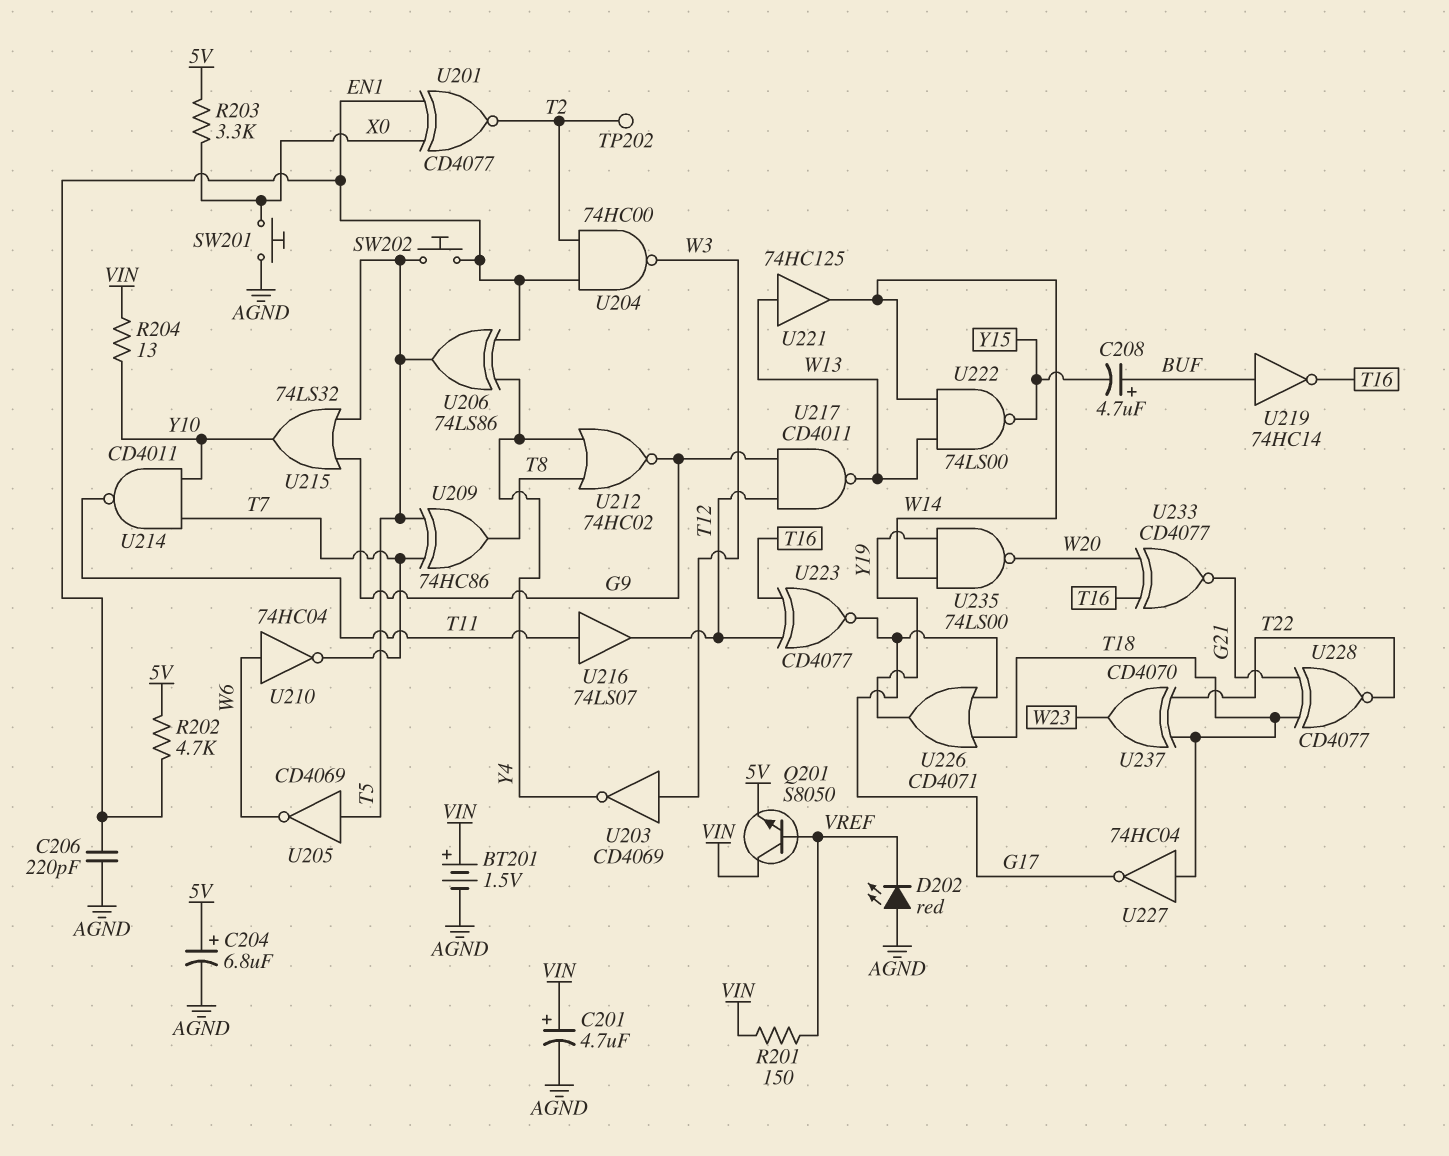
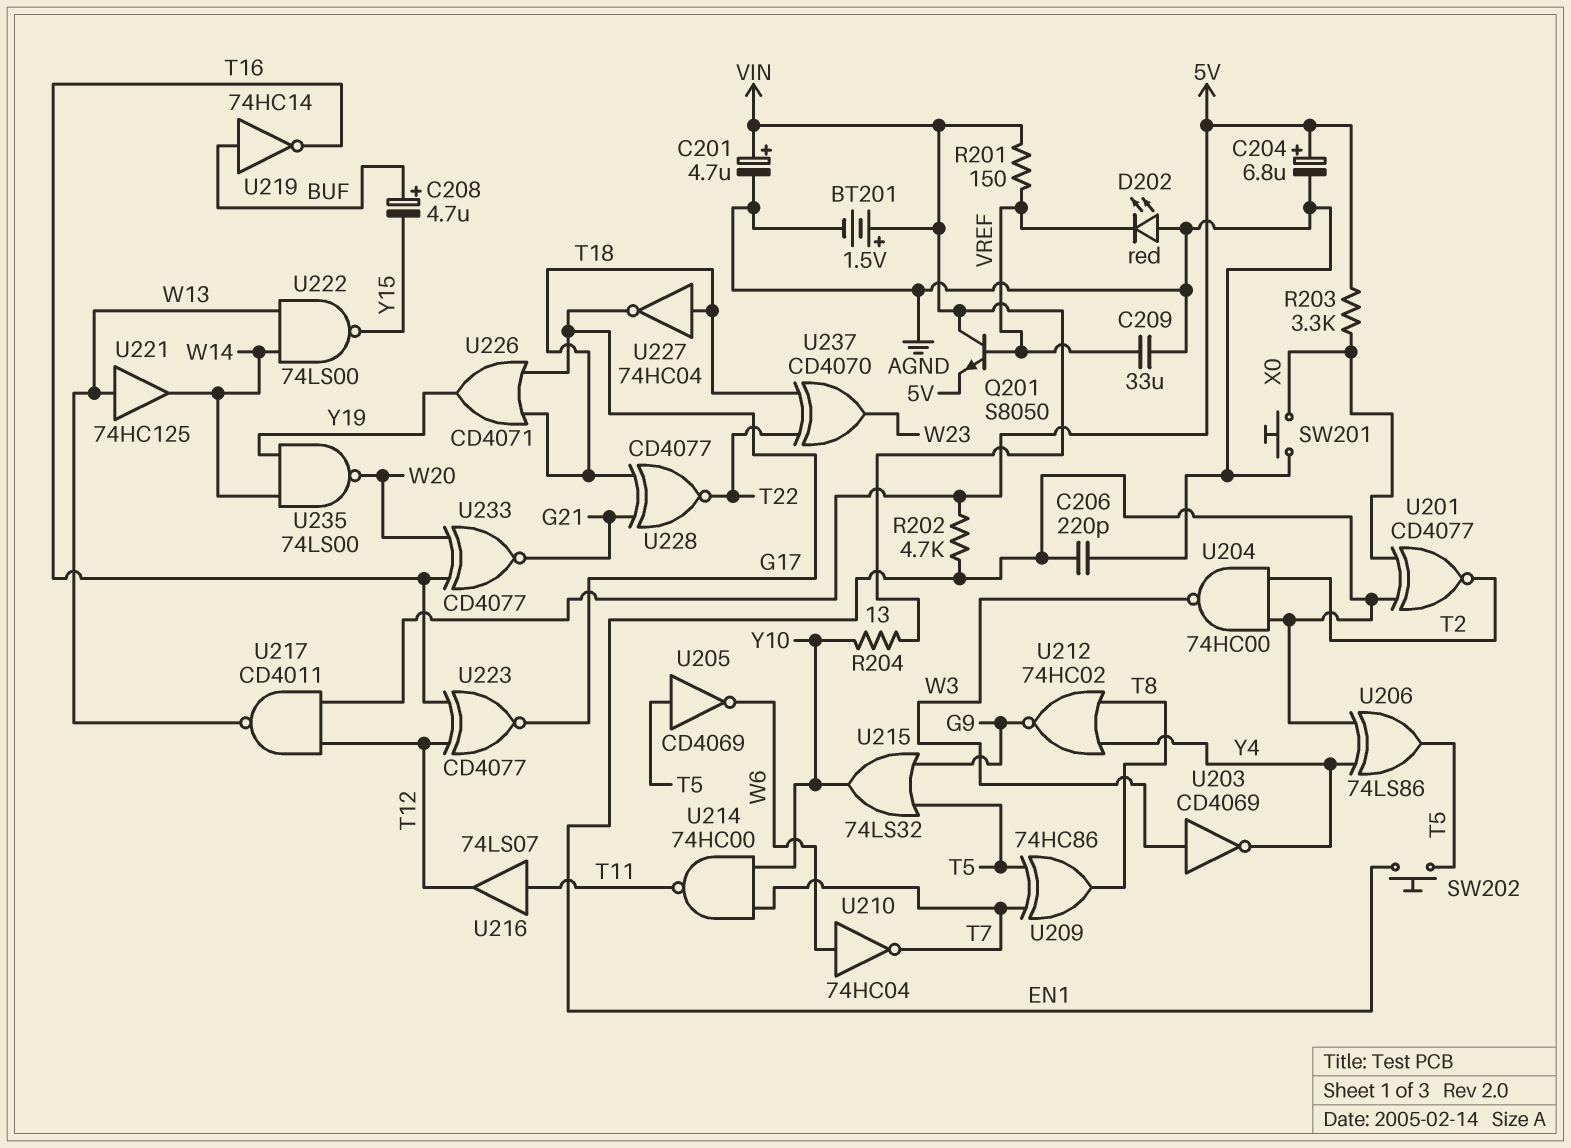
C209: none -> 33uF (AGND, VREF)
TP202: test point (T2) -> none
U214: NAND CD4011 (in T7, in Y10, out T11) -> NAND 74HC00 (in T7, in Y10, out T11)
U217: NAND CD4011 (in G9, in T12, out W13) -> NAND CD4011 (in 5V, in T12, out W13)

